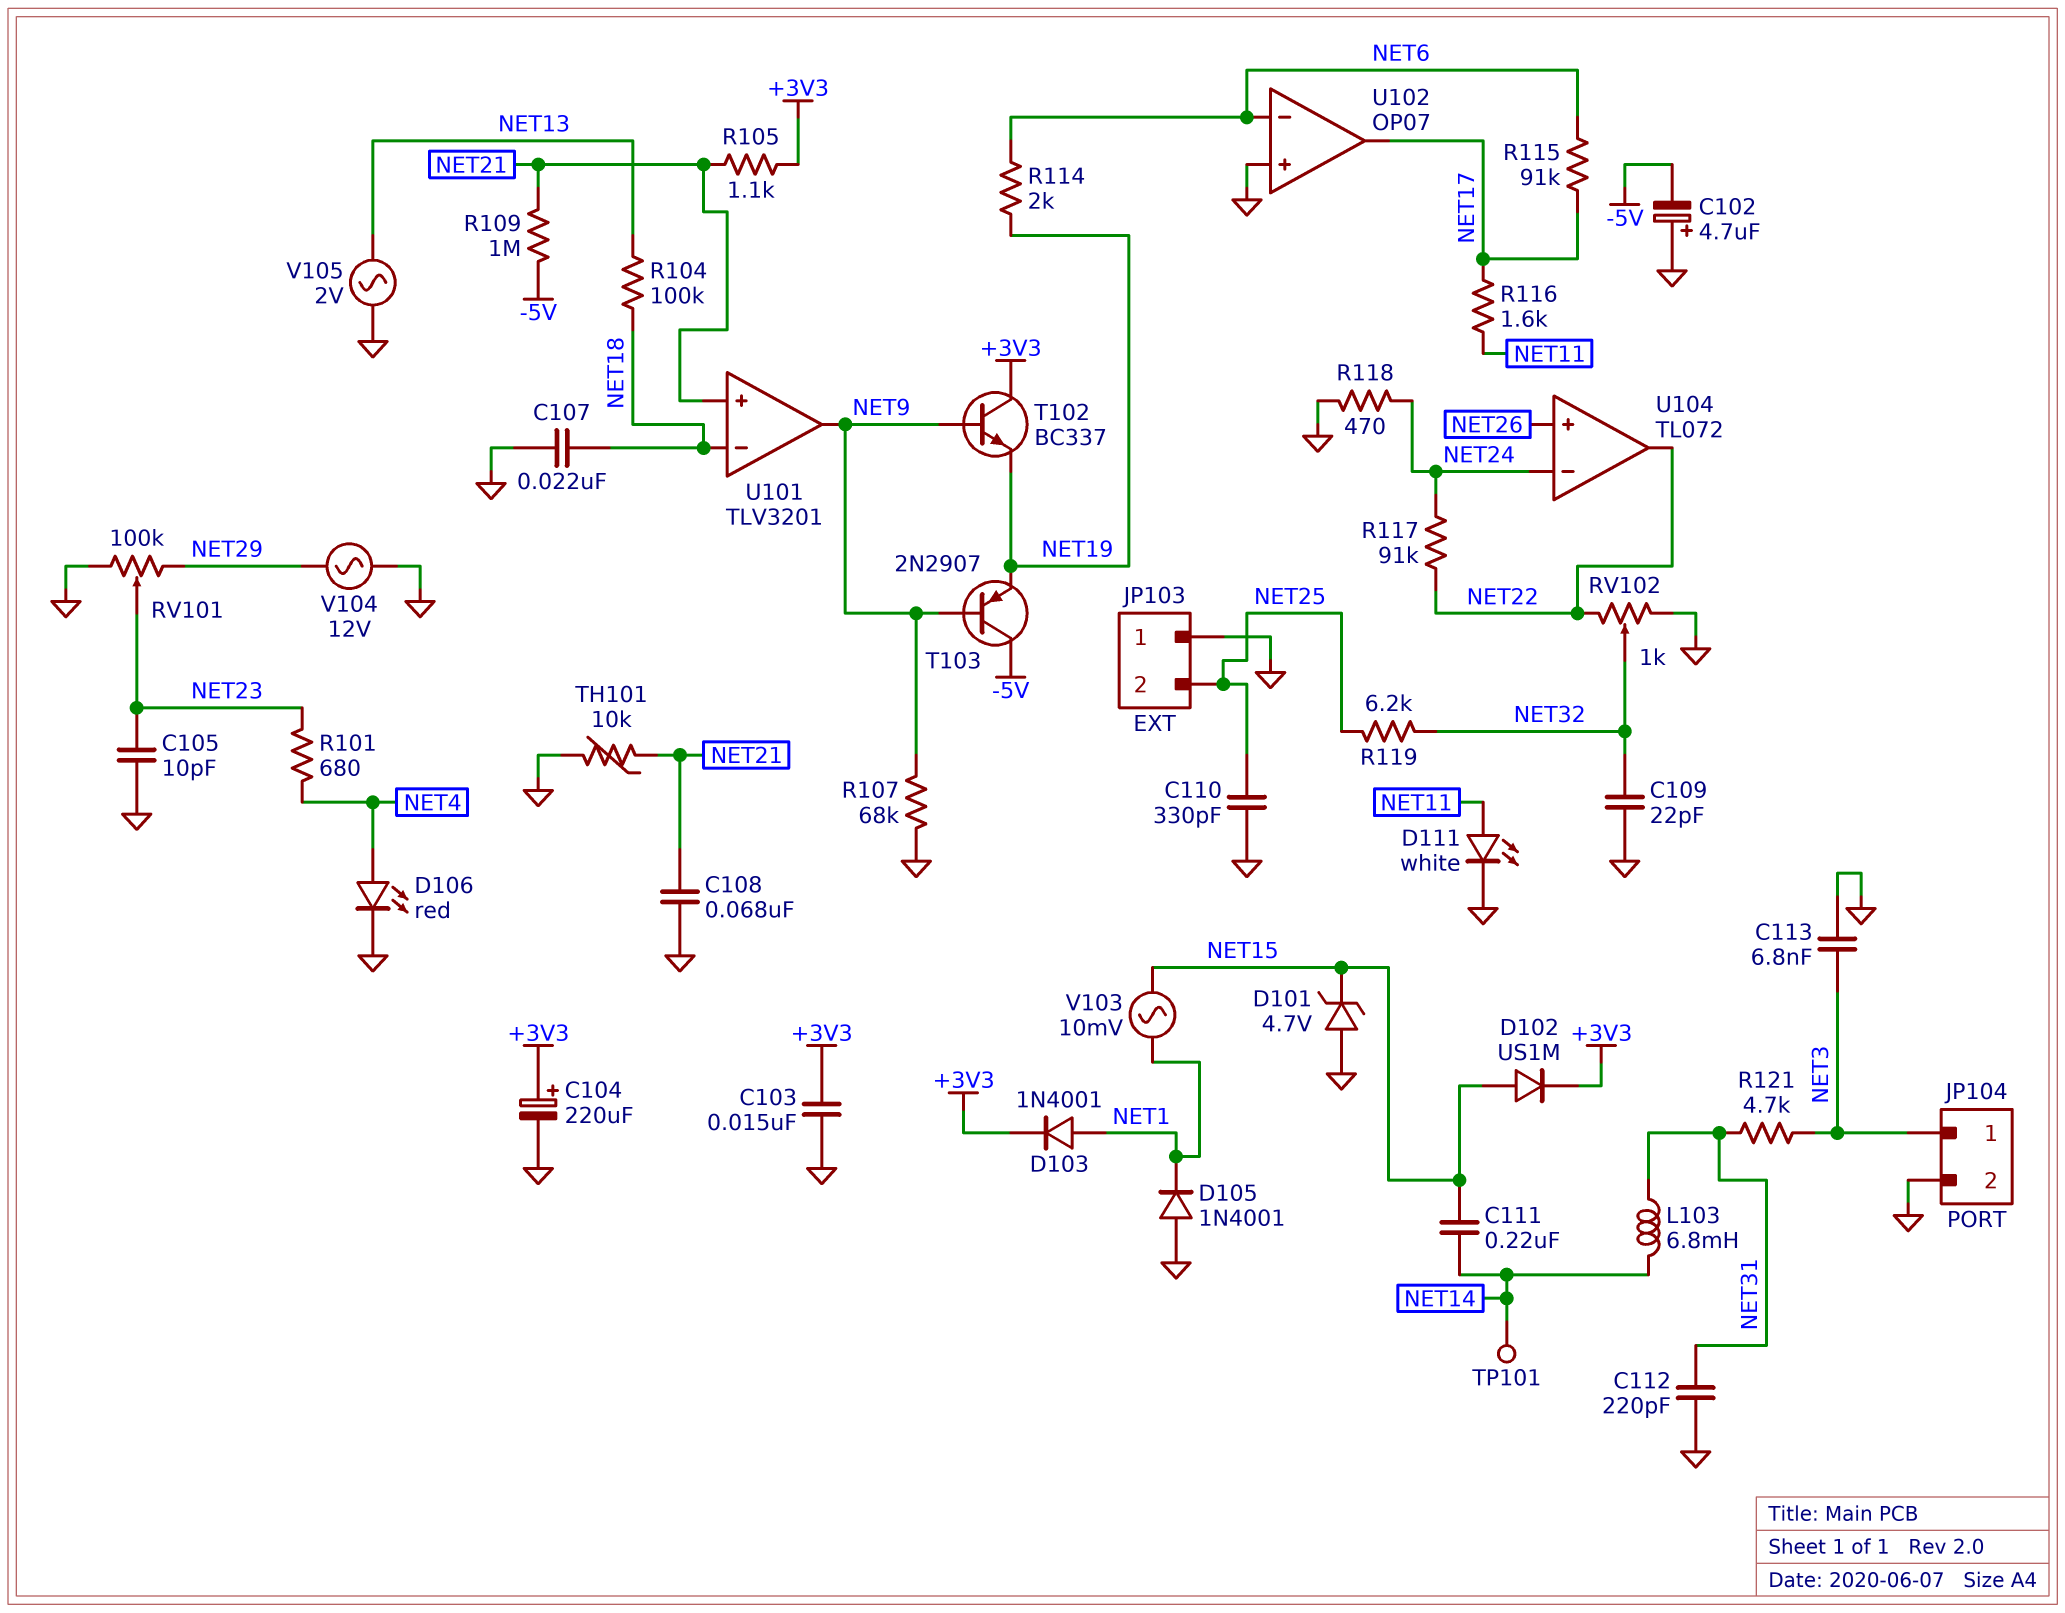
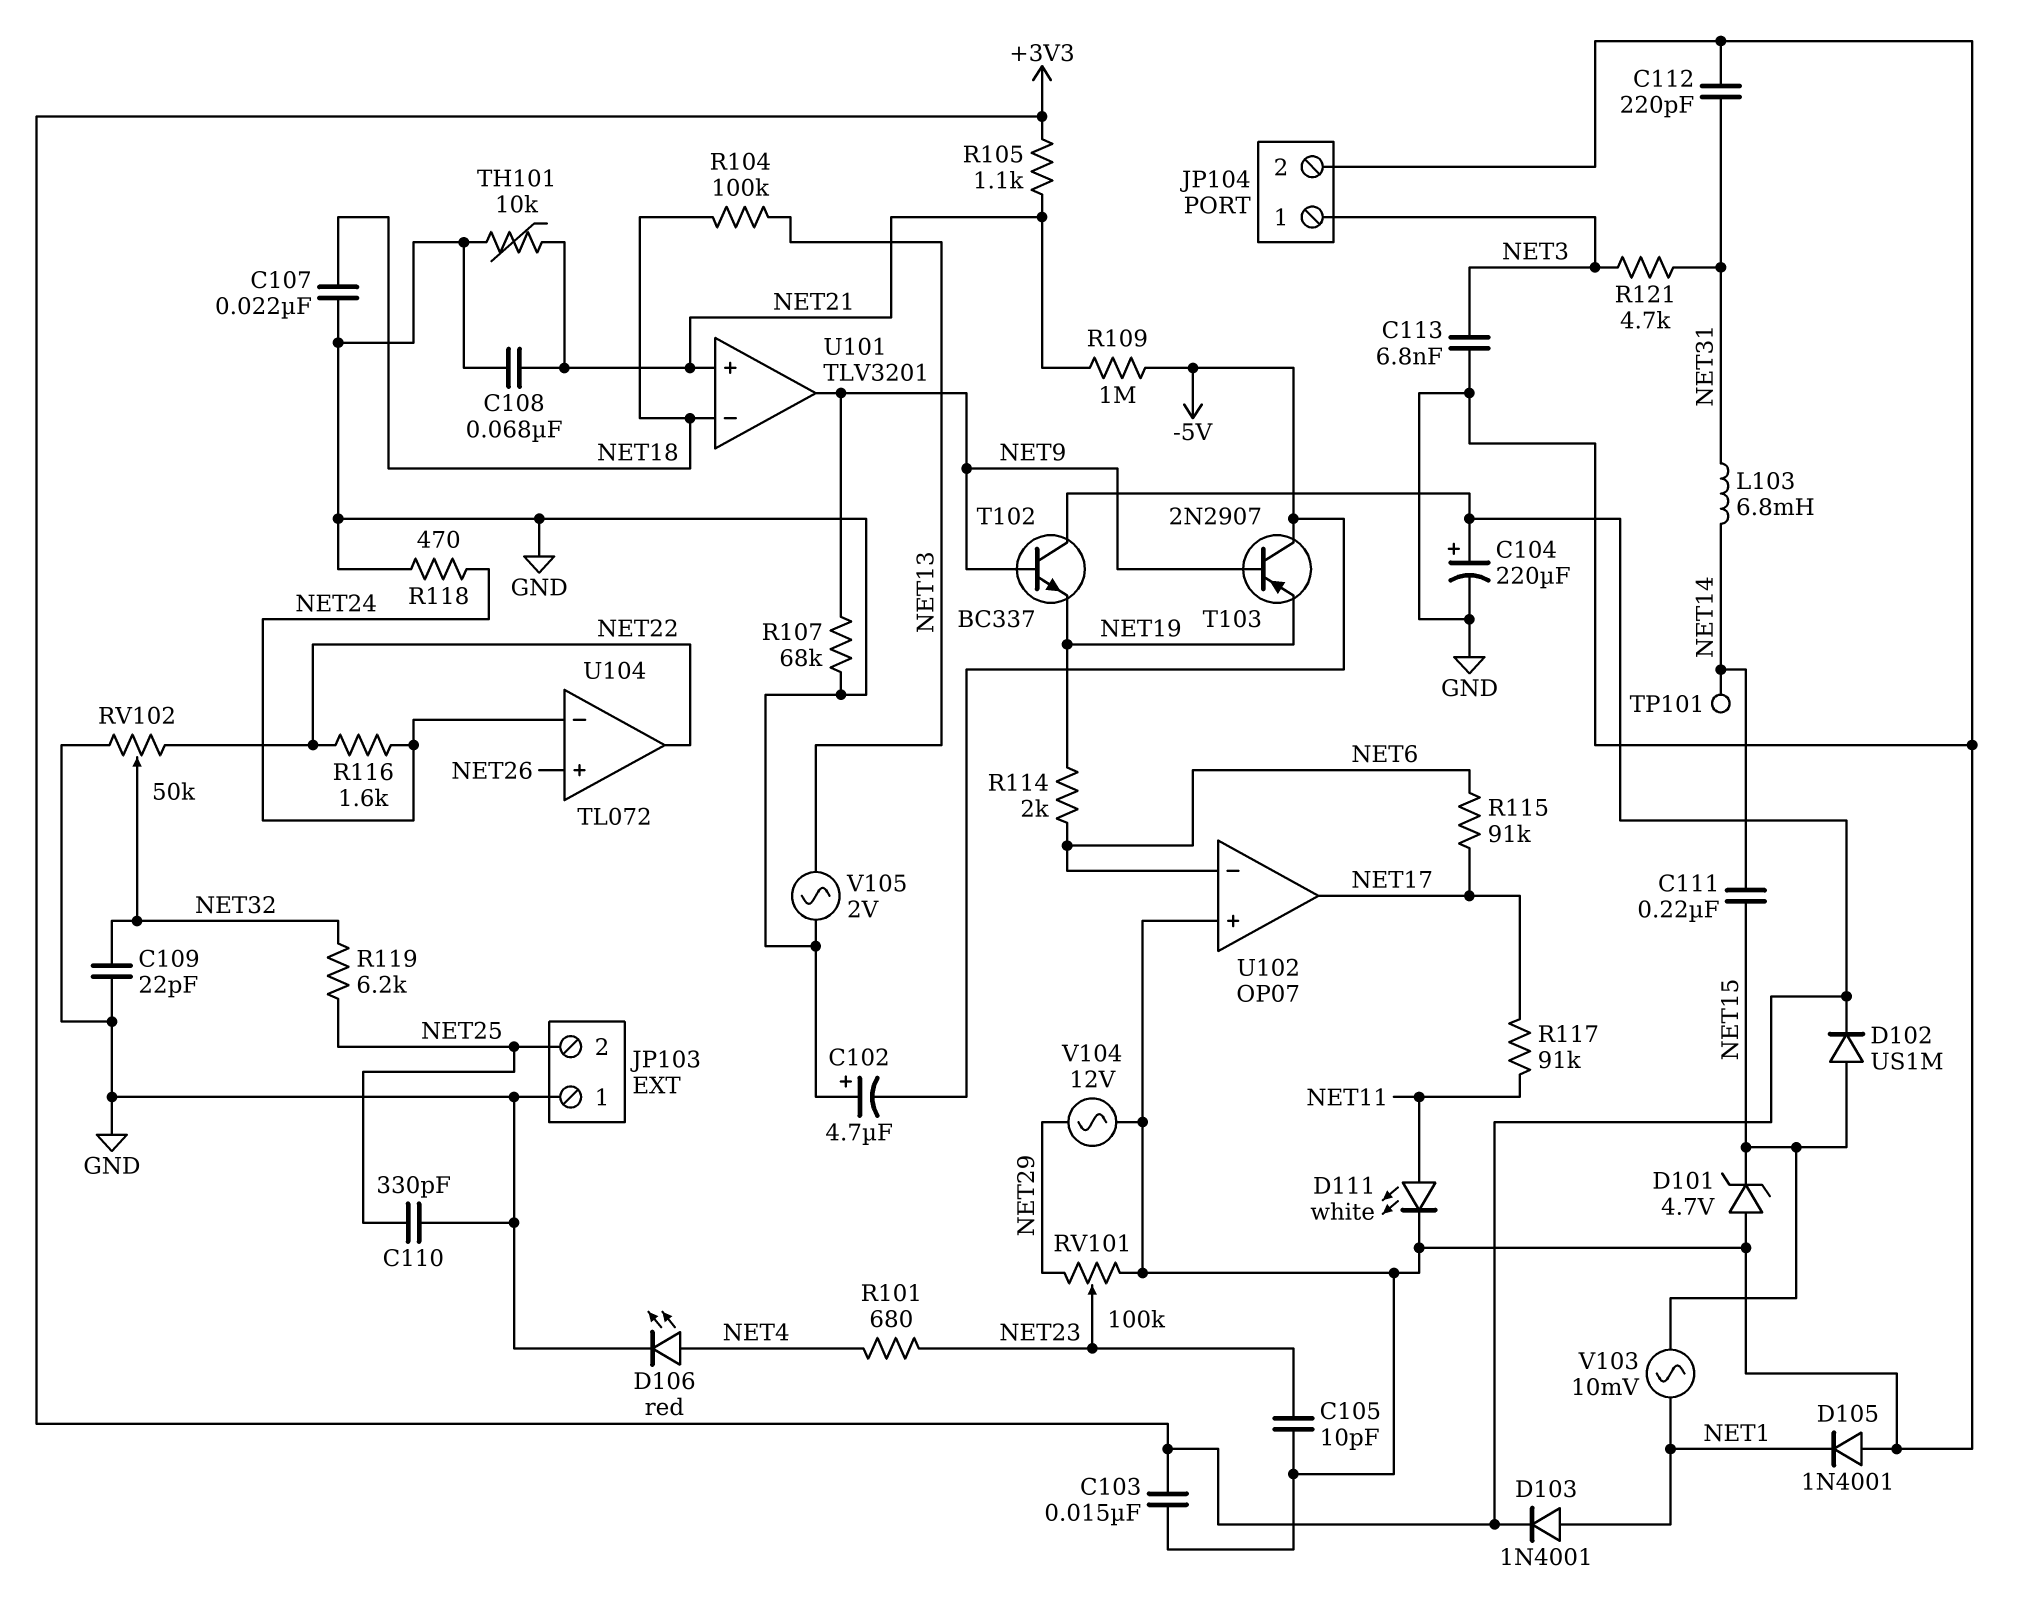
R116: 1.6k (NET11, NET17) -> 1.6k (NET22, NET24)
R117: 91k (NET22, NET24) -> 91k (NET11, NET17)
RV102: 1k (GND, NET22, wiper NET32) -> 50k (GND, NET22, wiper NET32)

